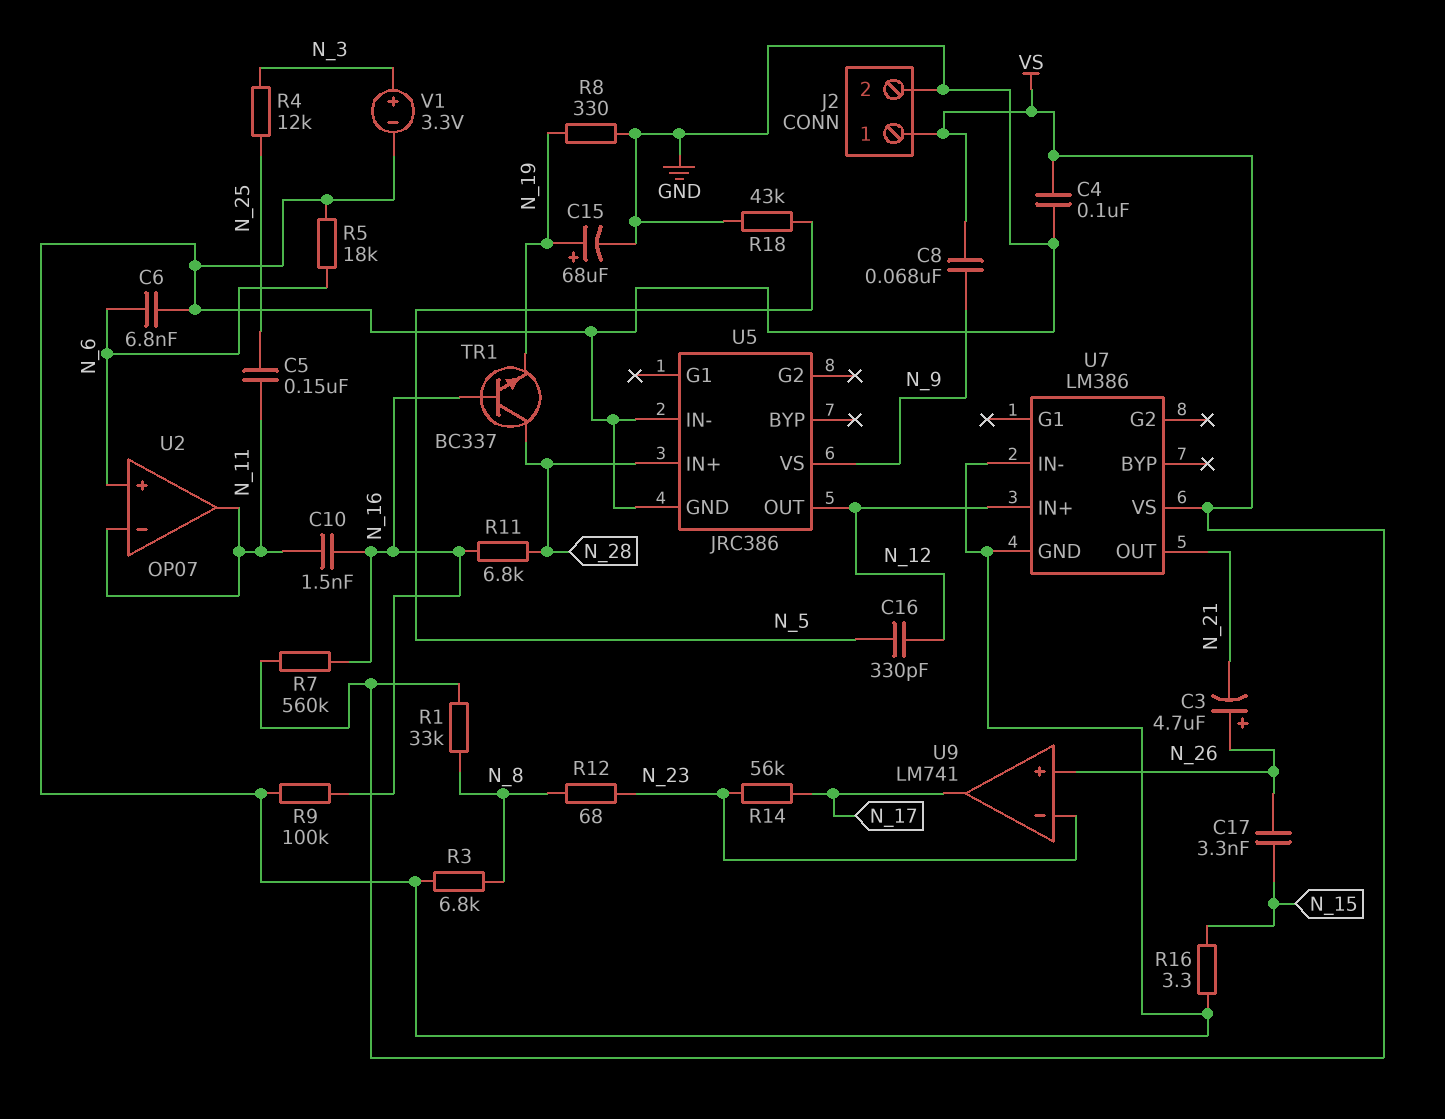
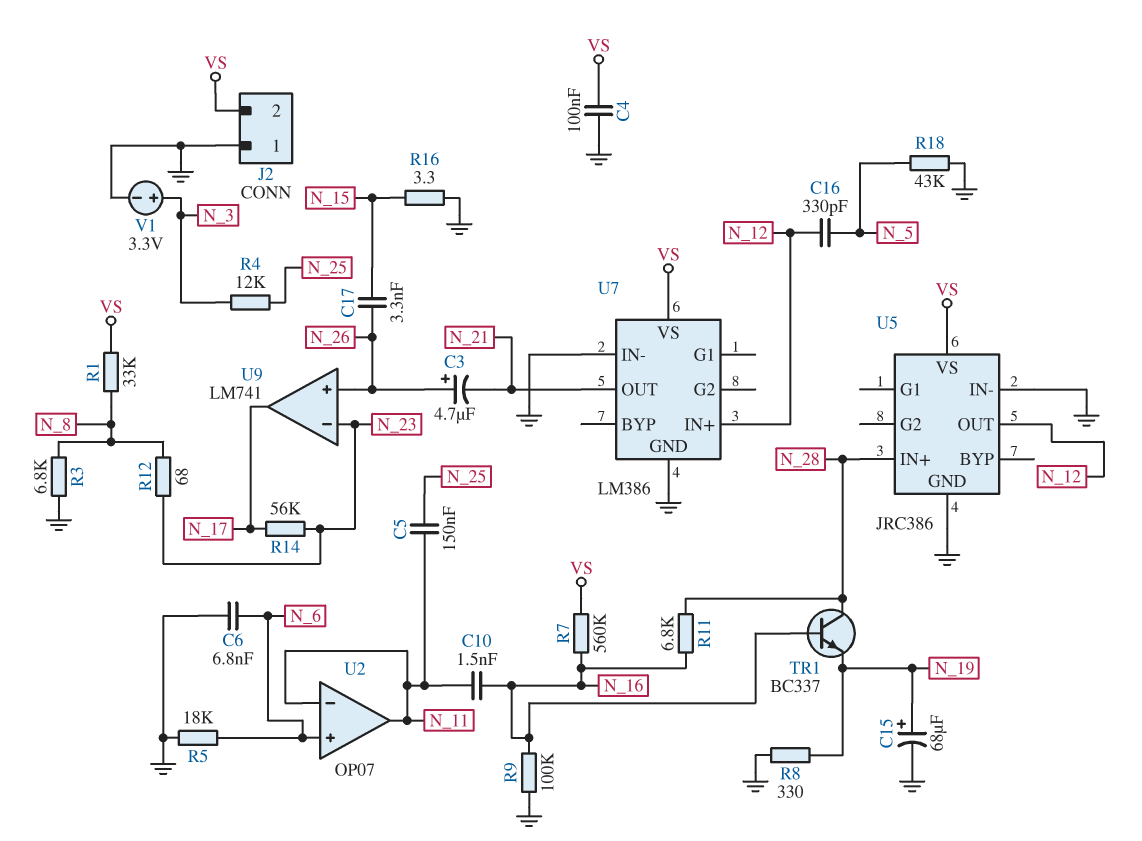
C8: 68nF (N_9, VS) -> none
J2 pin 1: VS -> GND
J2 pin 2: GND -> VS
U5 pin VS: N_9 -> VS

